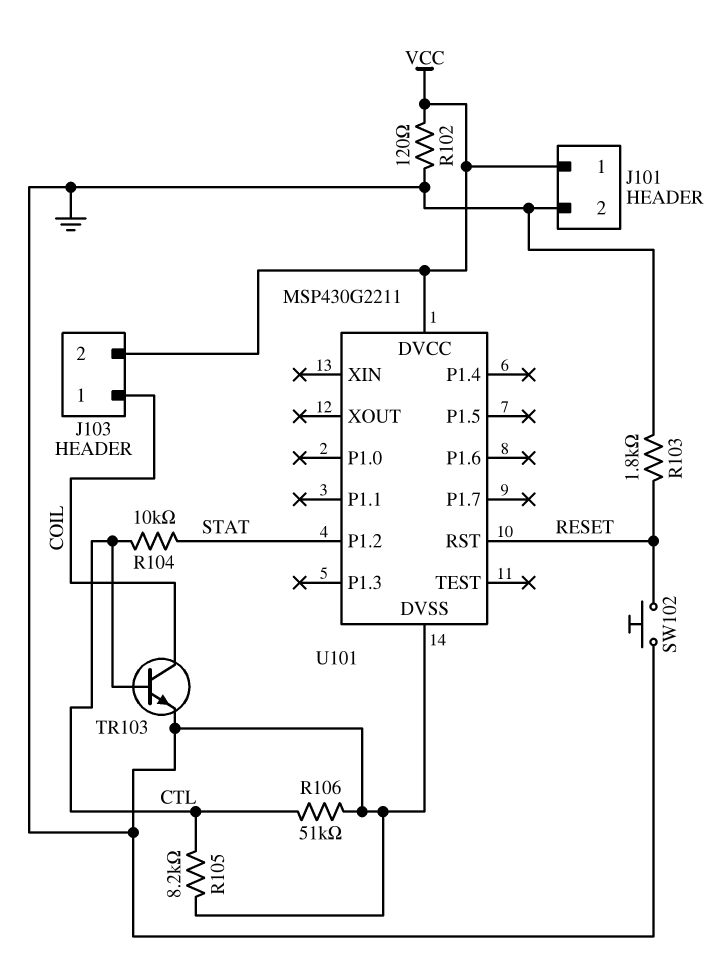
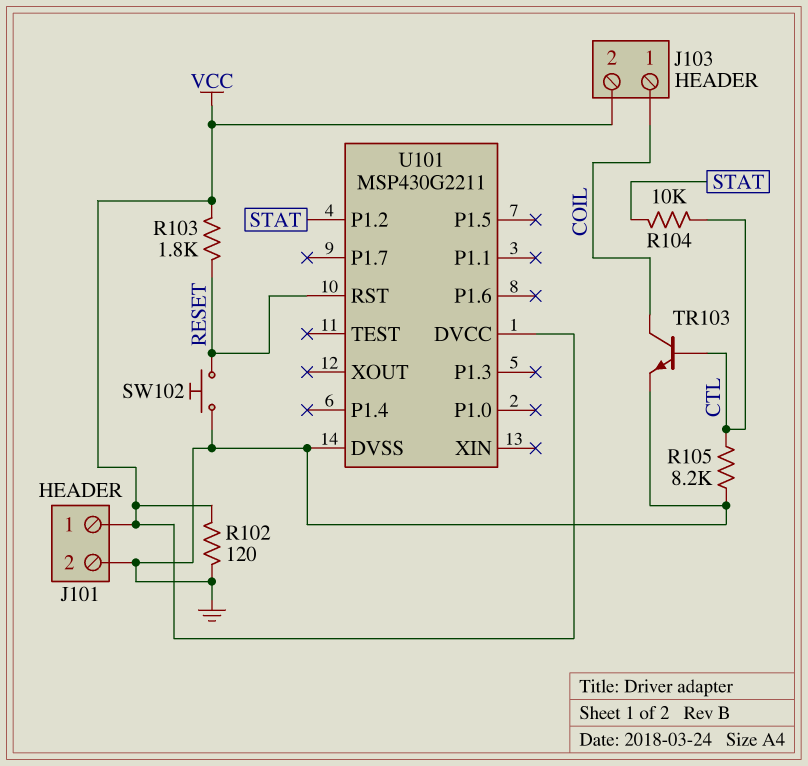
R103: 1.8k (GND, RESET) -> 1.8k (RESET, VCC)
R106: 51k (CTL, GND) -> none

